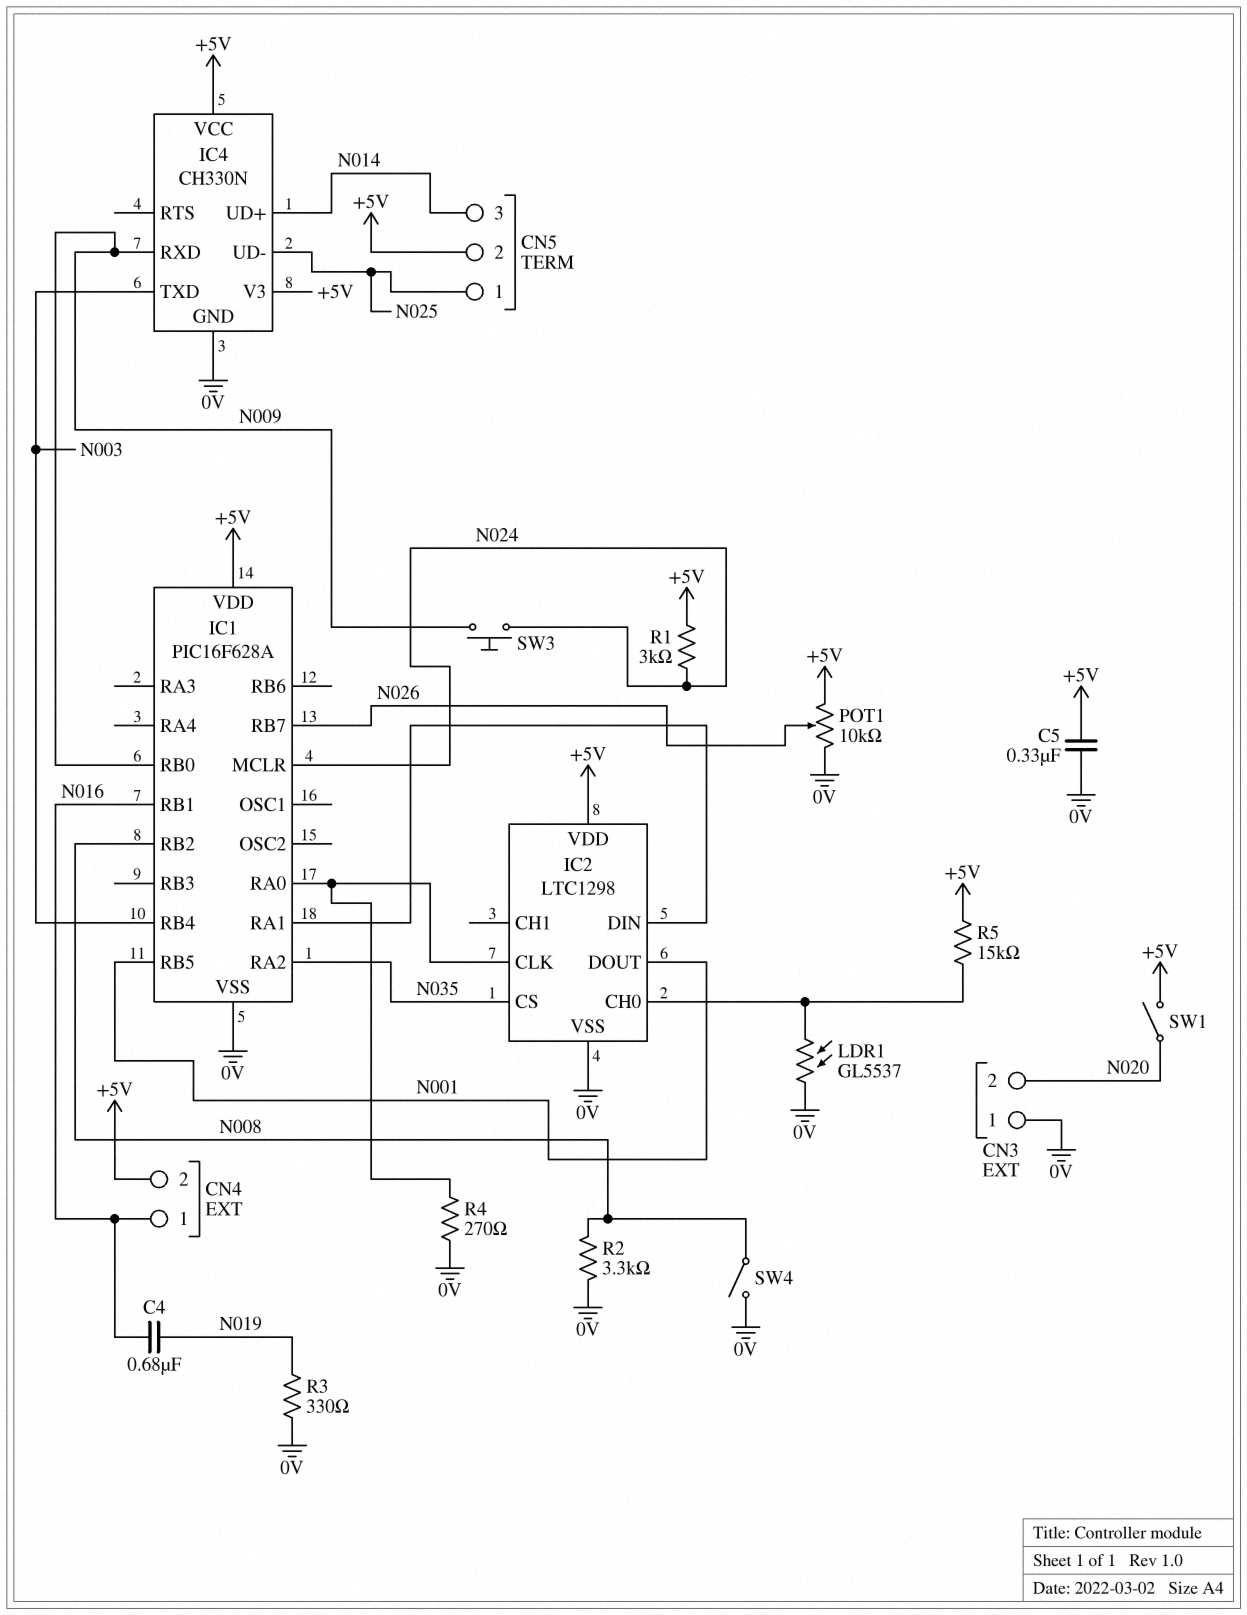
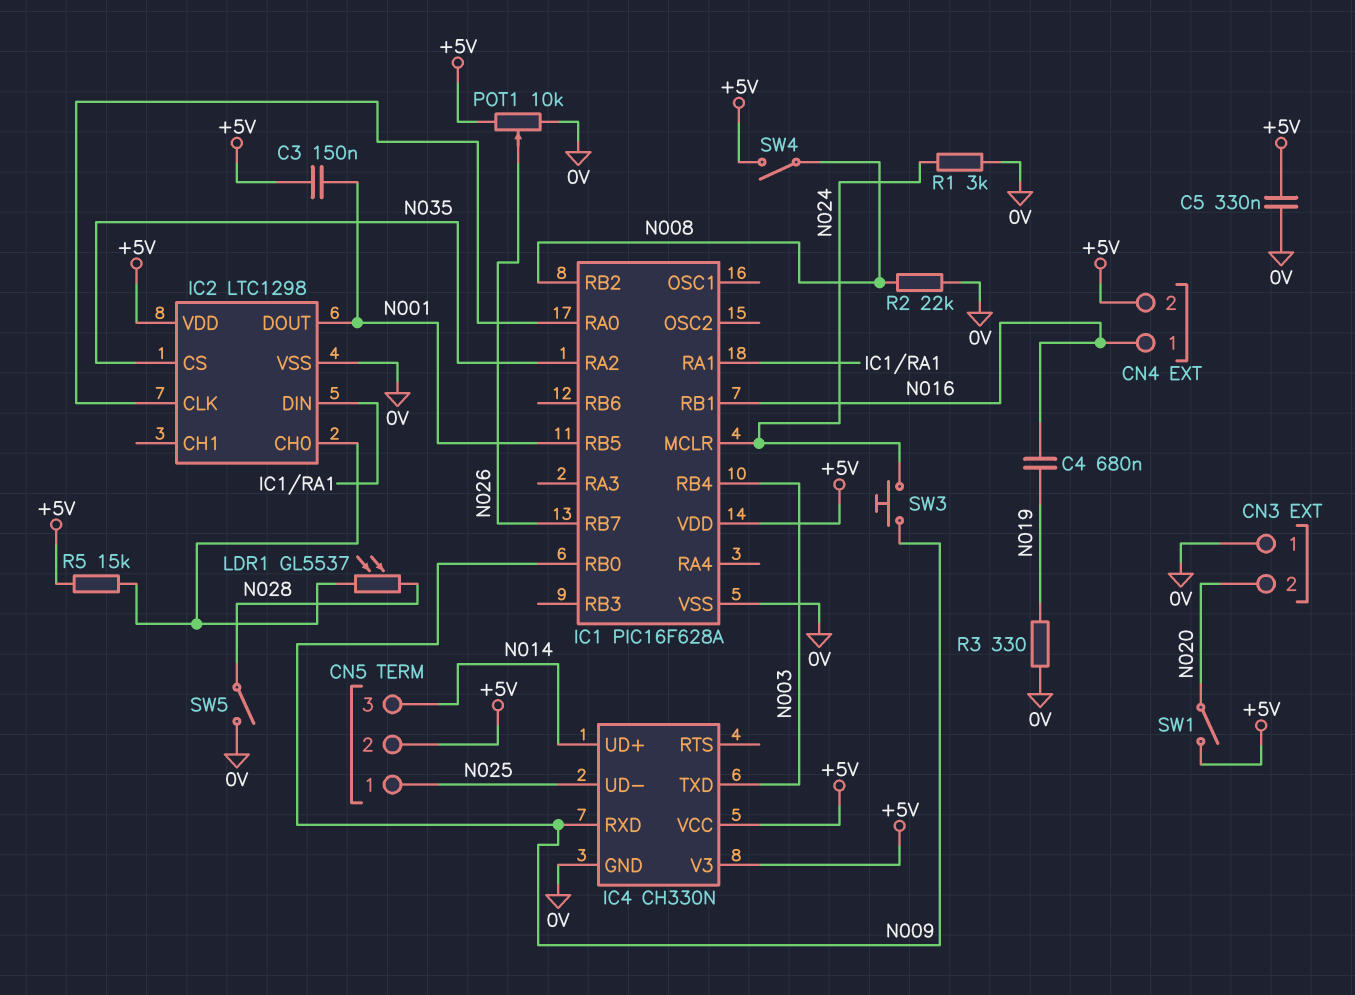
C3: none -> 150nF (+5V, N001)
LDR1: GL5537 (0V, IC2/CH0) -> GL5537 (IC2/CH0, N028)
R1: 3k (+5V, N024) -> 3k (0V, N024)
R2: 3.3k (0V, N008) -> 22k (0V, N008)
R4: 270 (0V, IC1/RA0) -> none
SW4: switch (0V, N008) -> switch (+5V, N008)
SW5: none -> switch (0V, N028)

